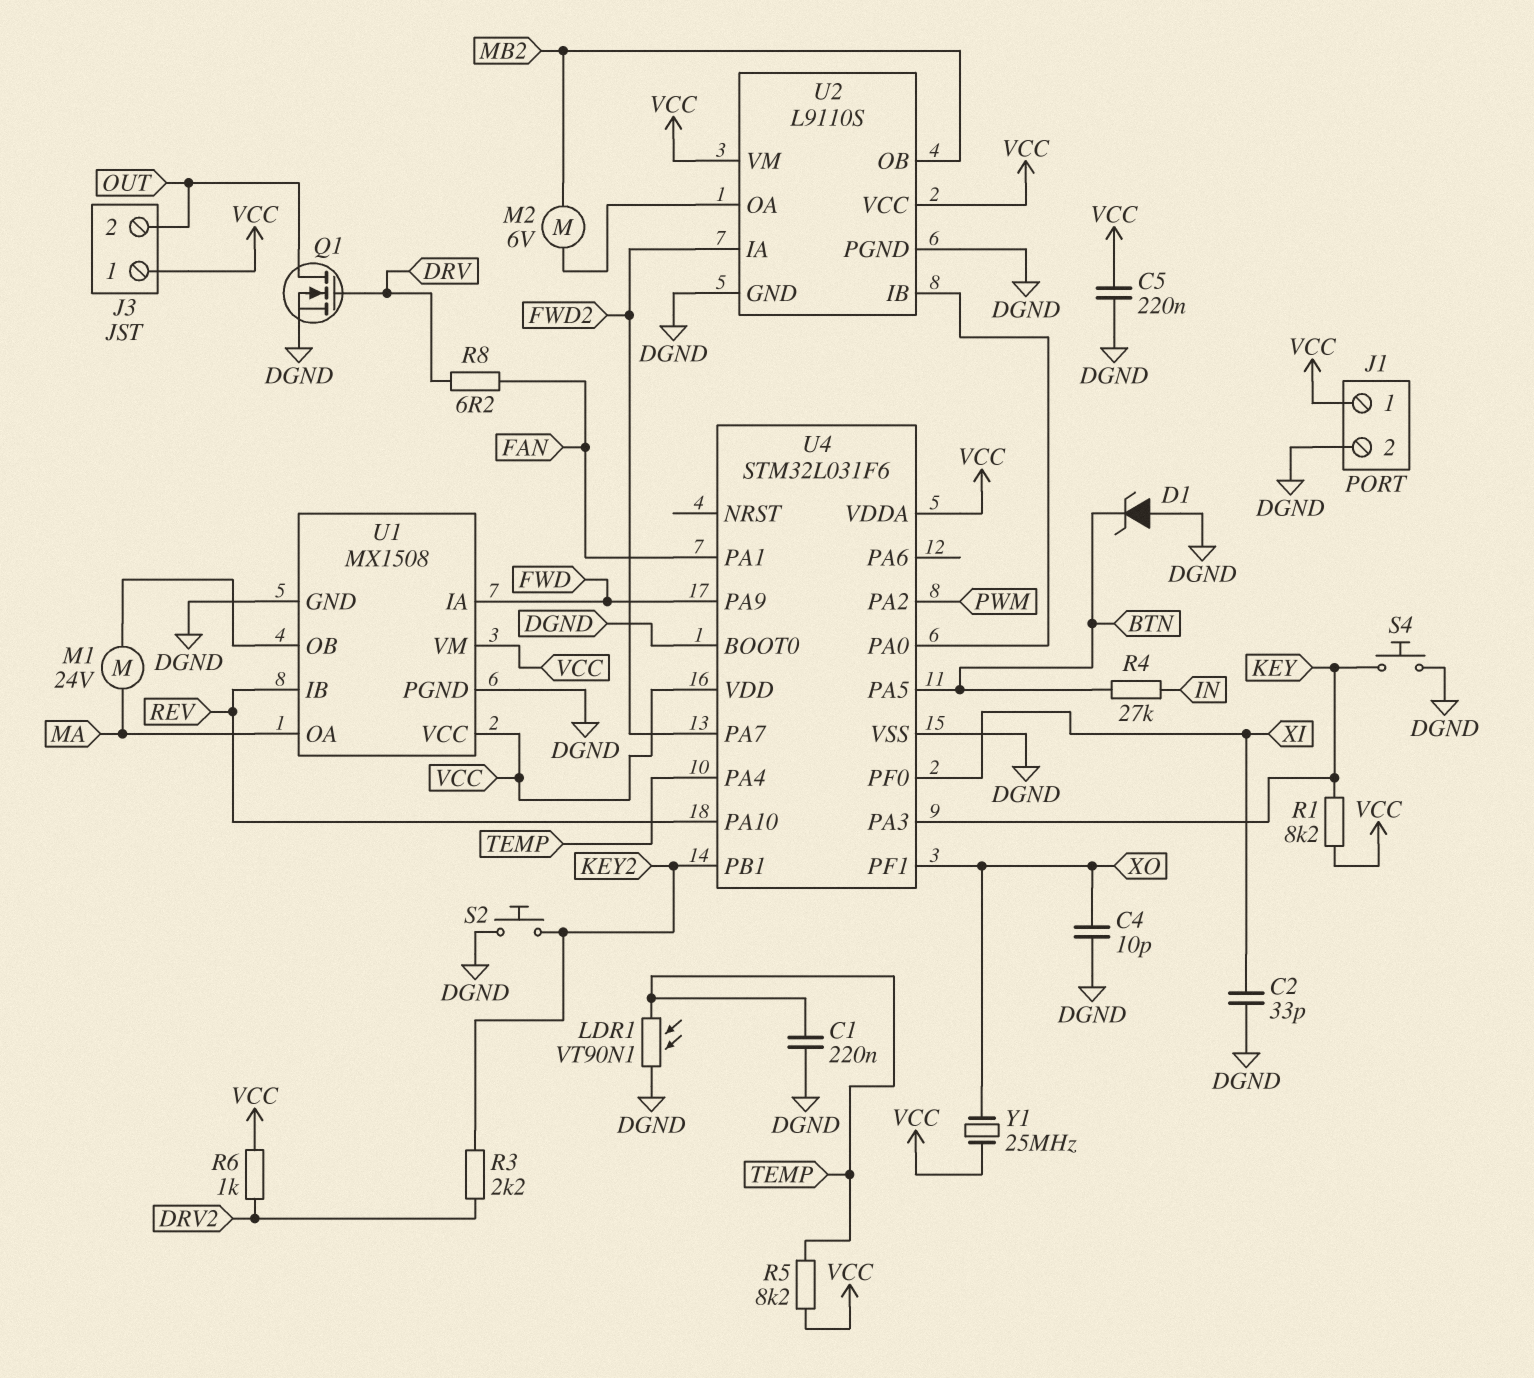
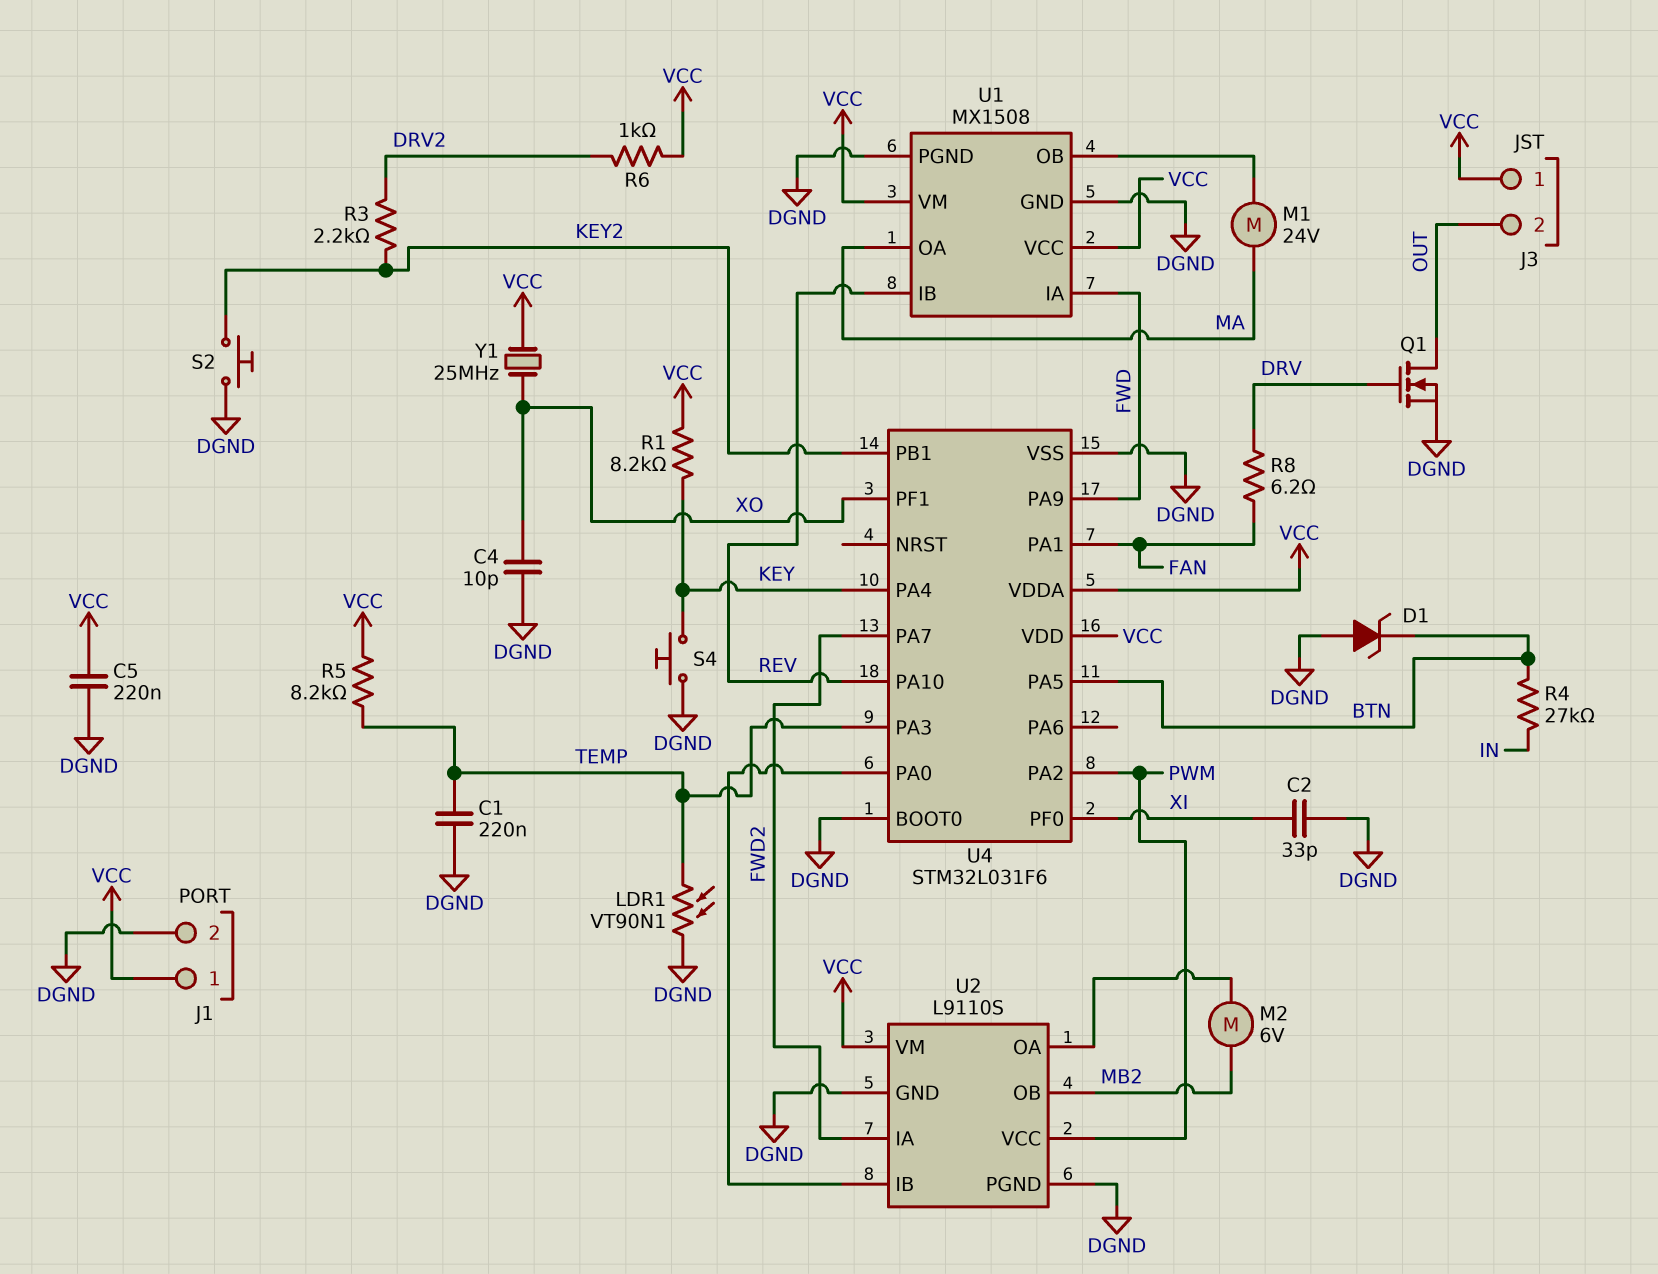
U2 pin VCC: VCC -> PWM
U4 pin PA3: KEY -> TEMP
U4 pin PA4: TEMP -> KEY

